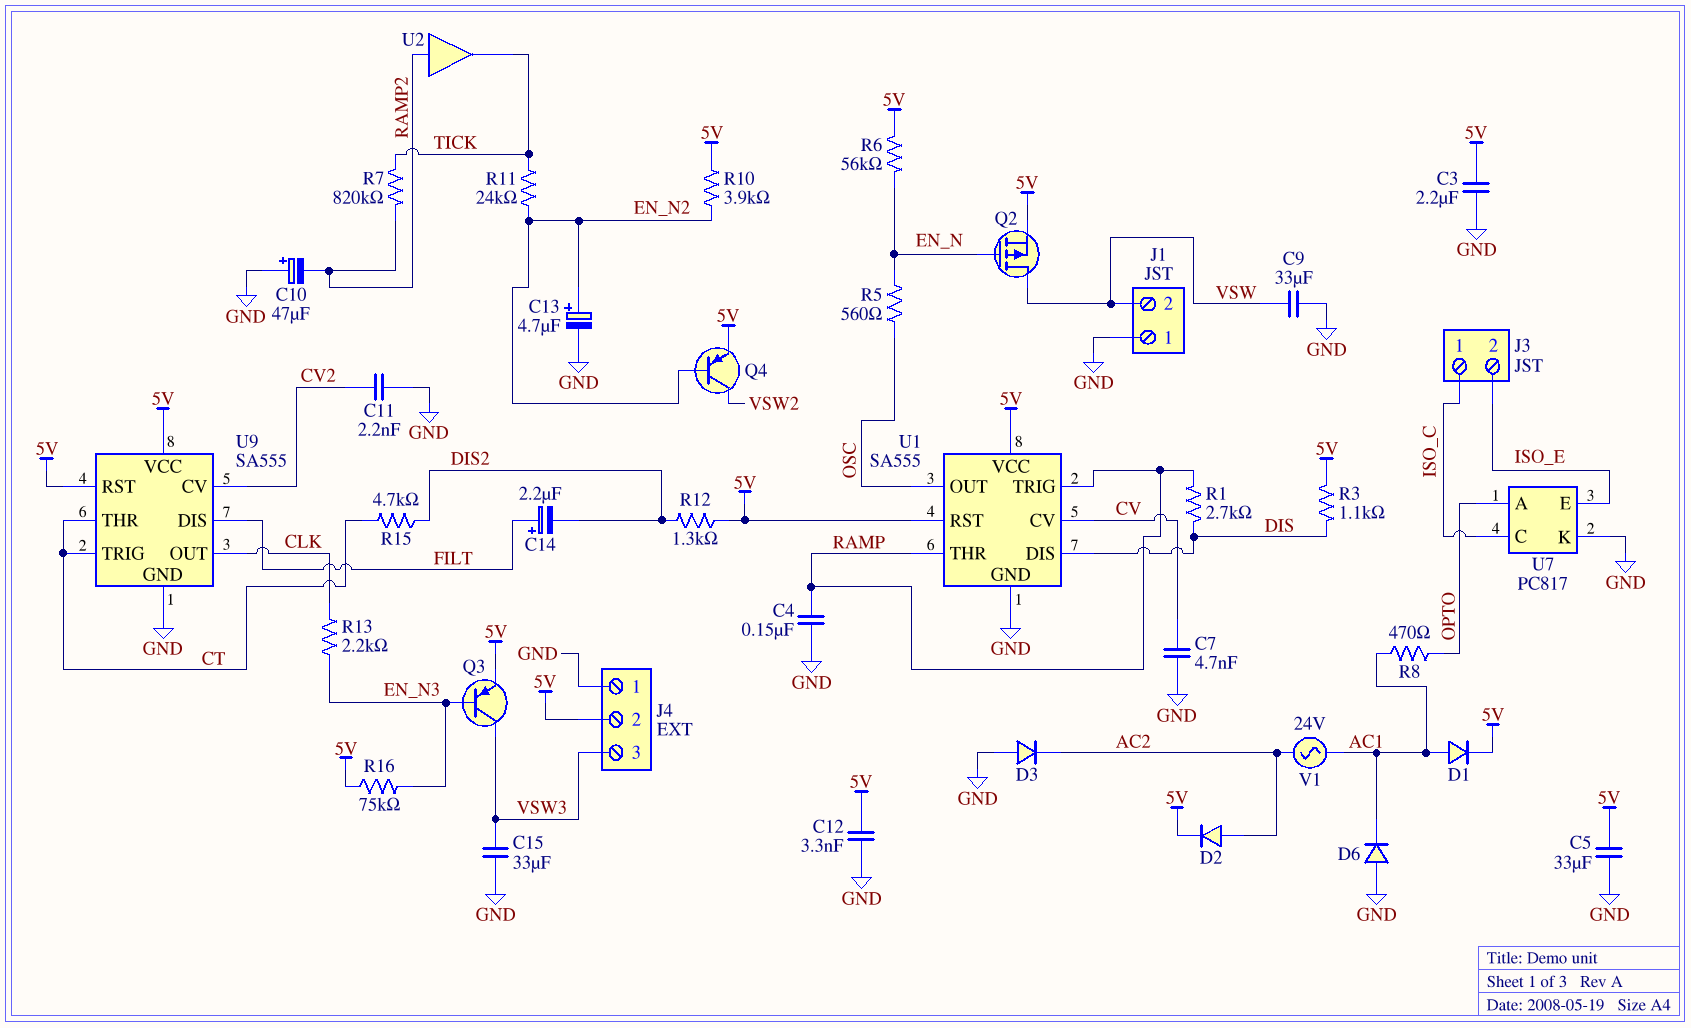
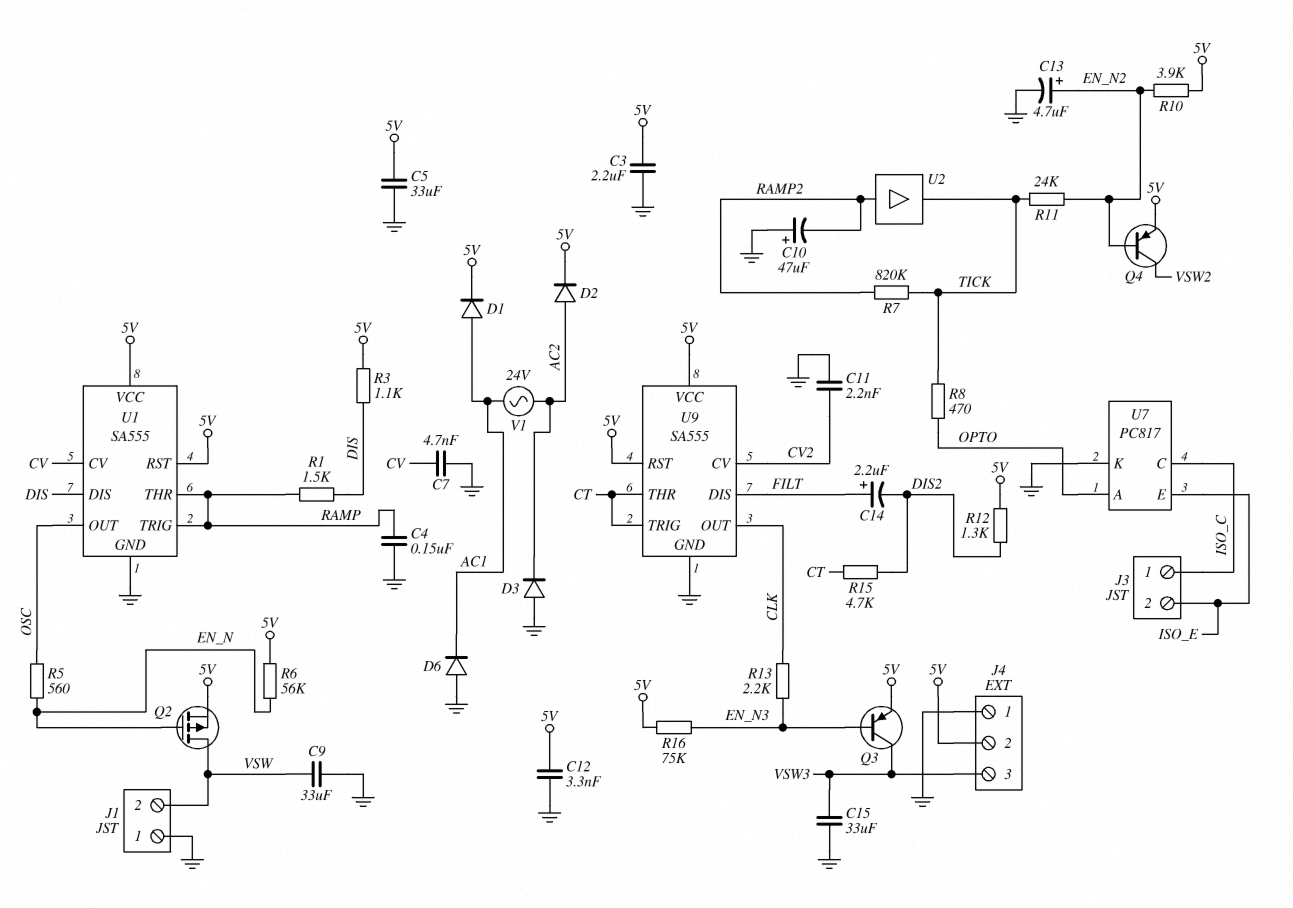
R1: 2.7k (DIS, RAMP) -> 1.5k (DIS, RAMP)
R8: 470 (AC1, OPTO) -> 470 (OPTO, TICK)

